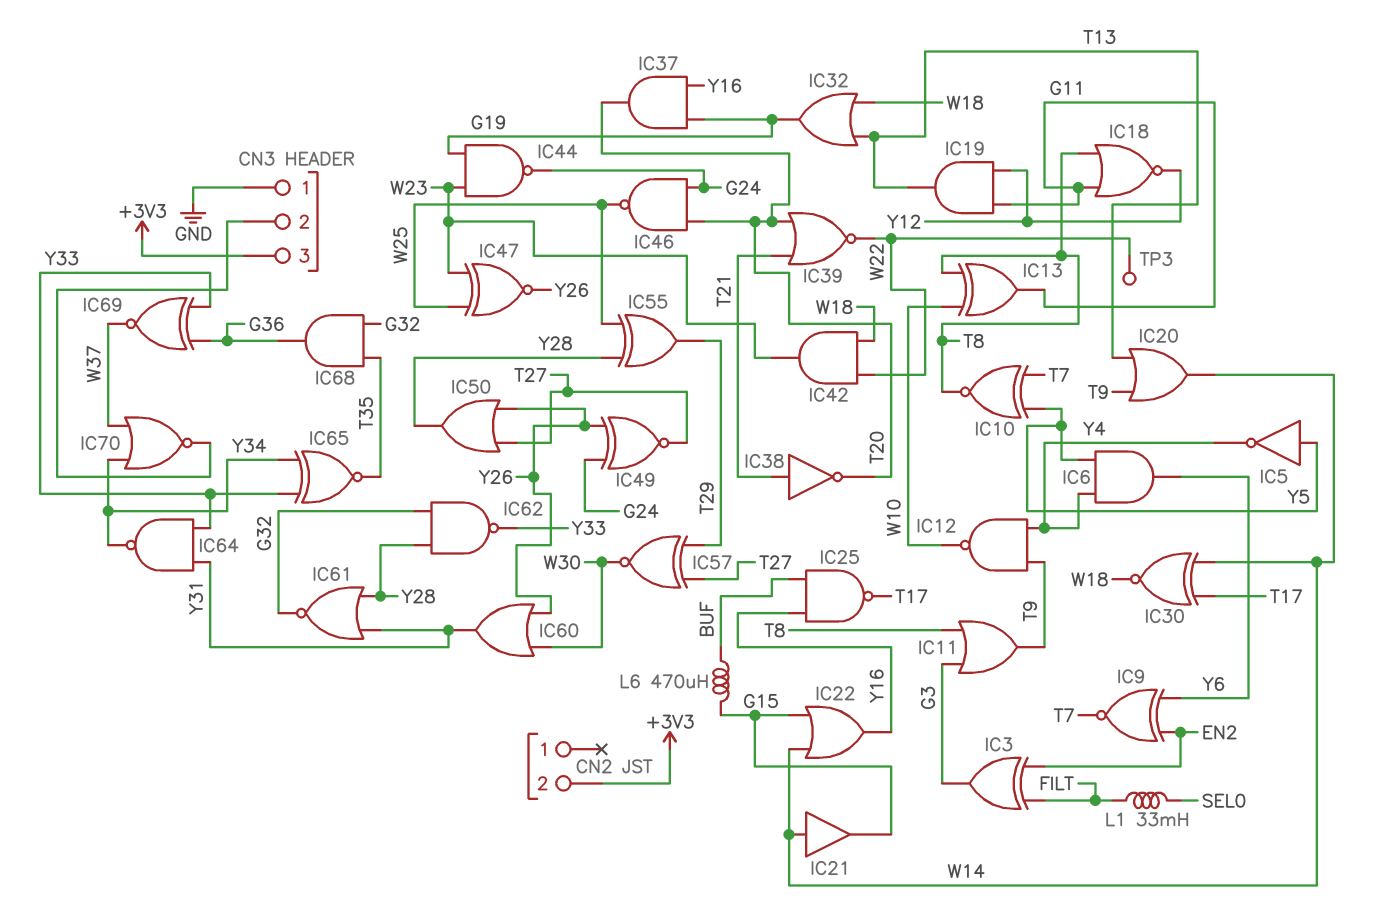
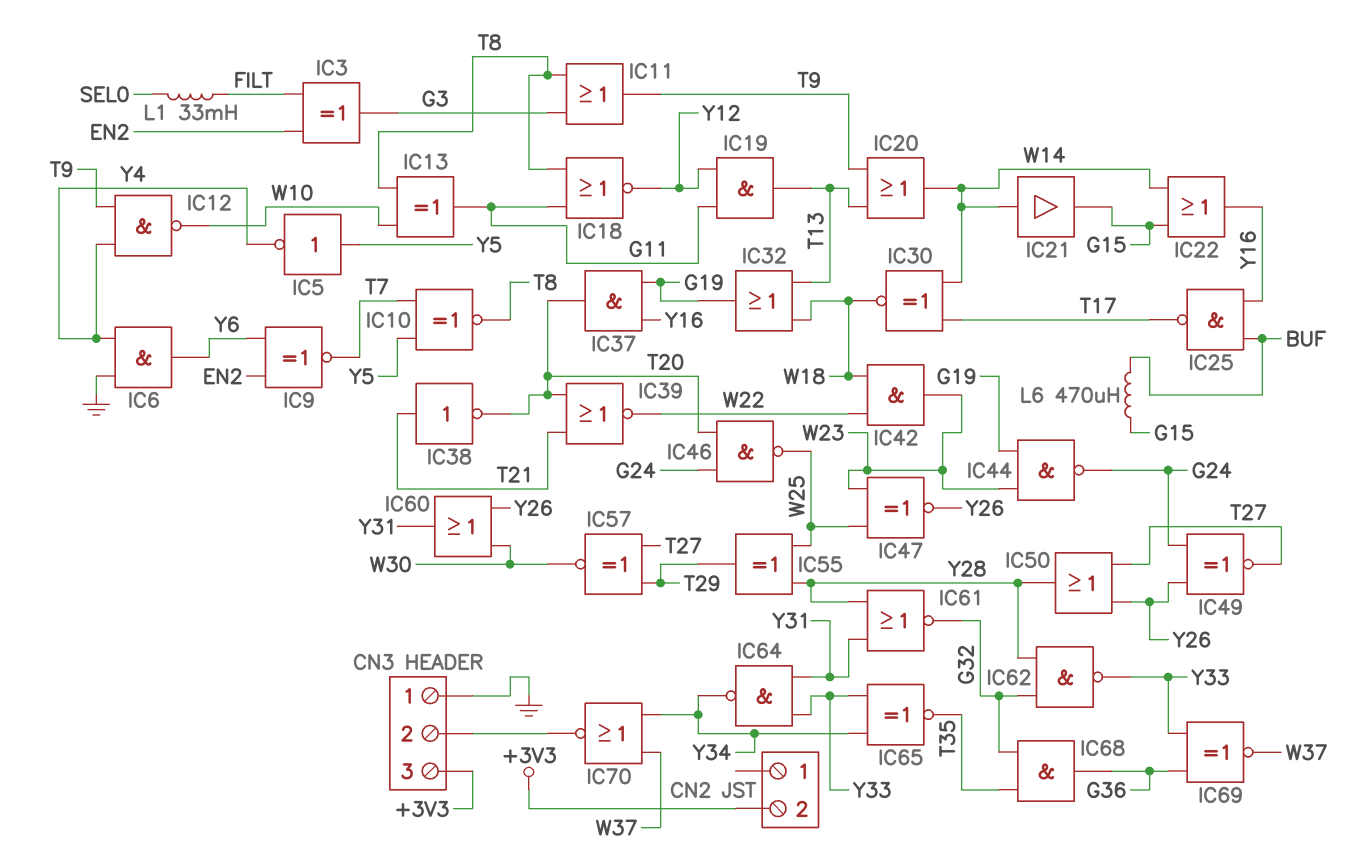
IC6: AND (in Y4, in Y5, out Y6) -> AND (in GND, in Y4, out Y6)
TP3: test point (W22) -> none

